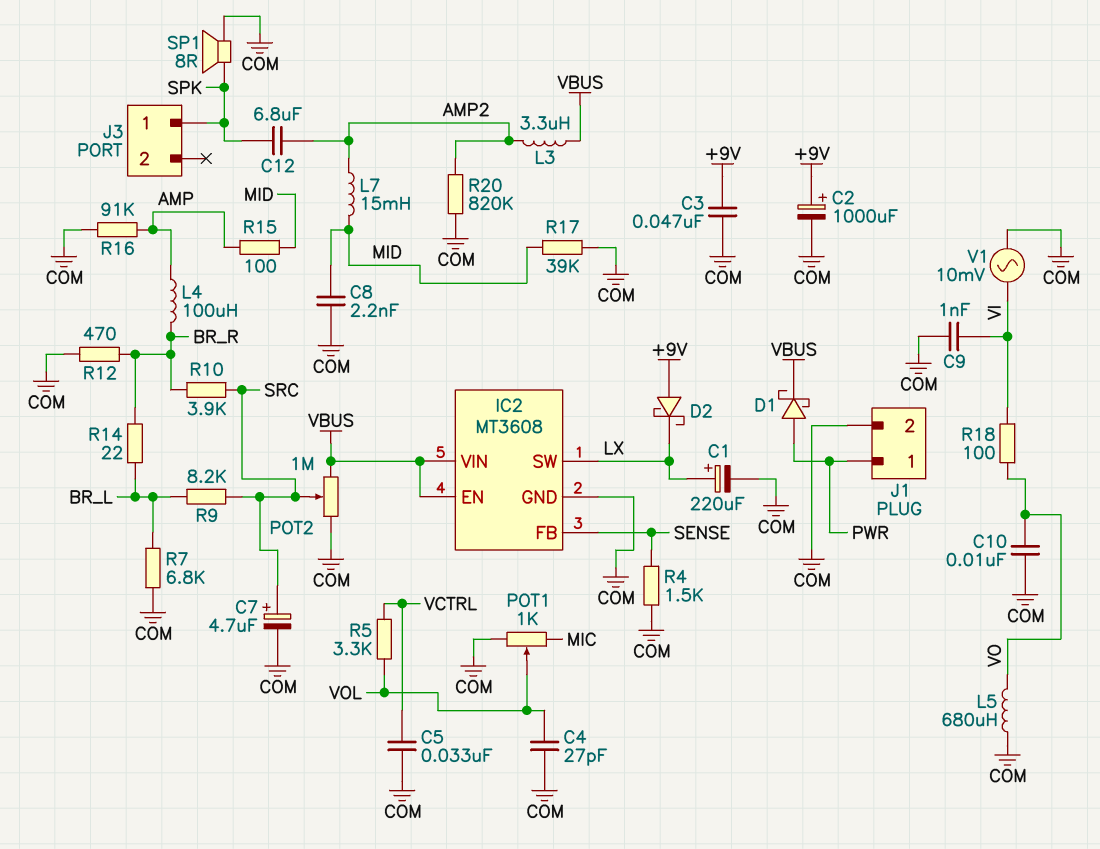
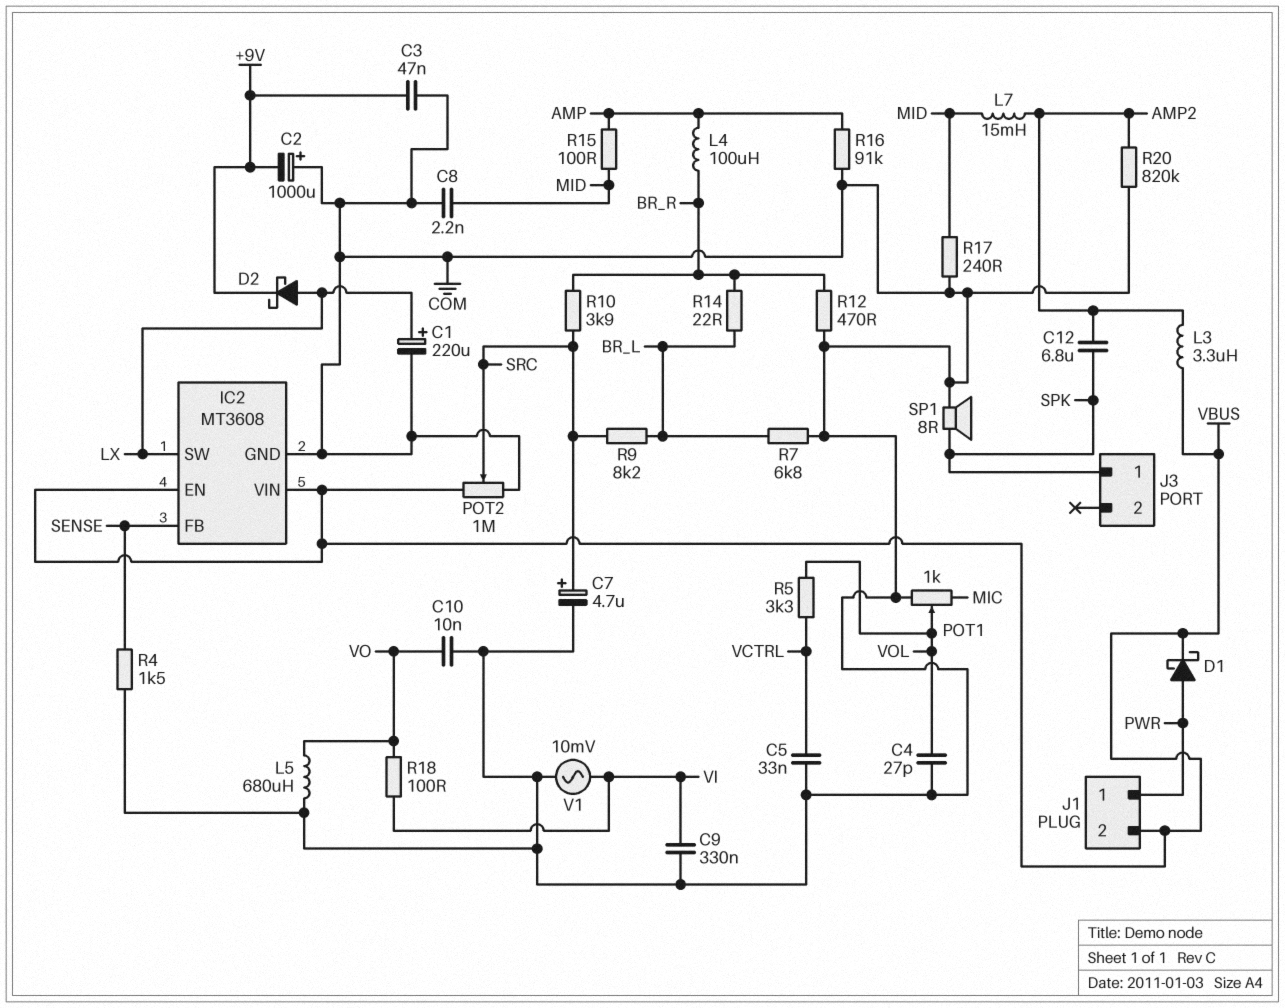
C2: 1000uF (plus +9V, minus COM) -> 1000uF (plus COM, minus +9V)
C9: 1nF (COM, VI) -> 330nF (COM, VI)
D2: schottky (A +9V, K LX) -> schottky (A LX, K +9V)
J1 pin 2: COM -> VBUS
R17: 39k (COM, MID) -> 240 (COM, MID)

